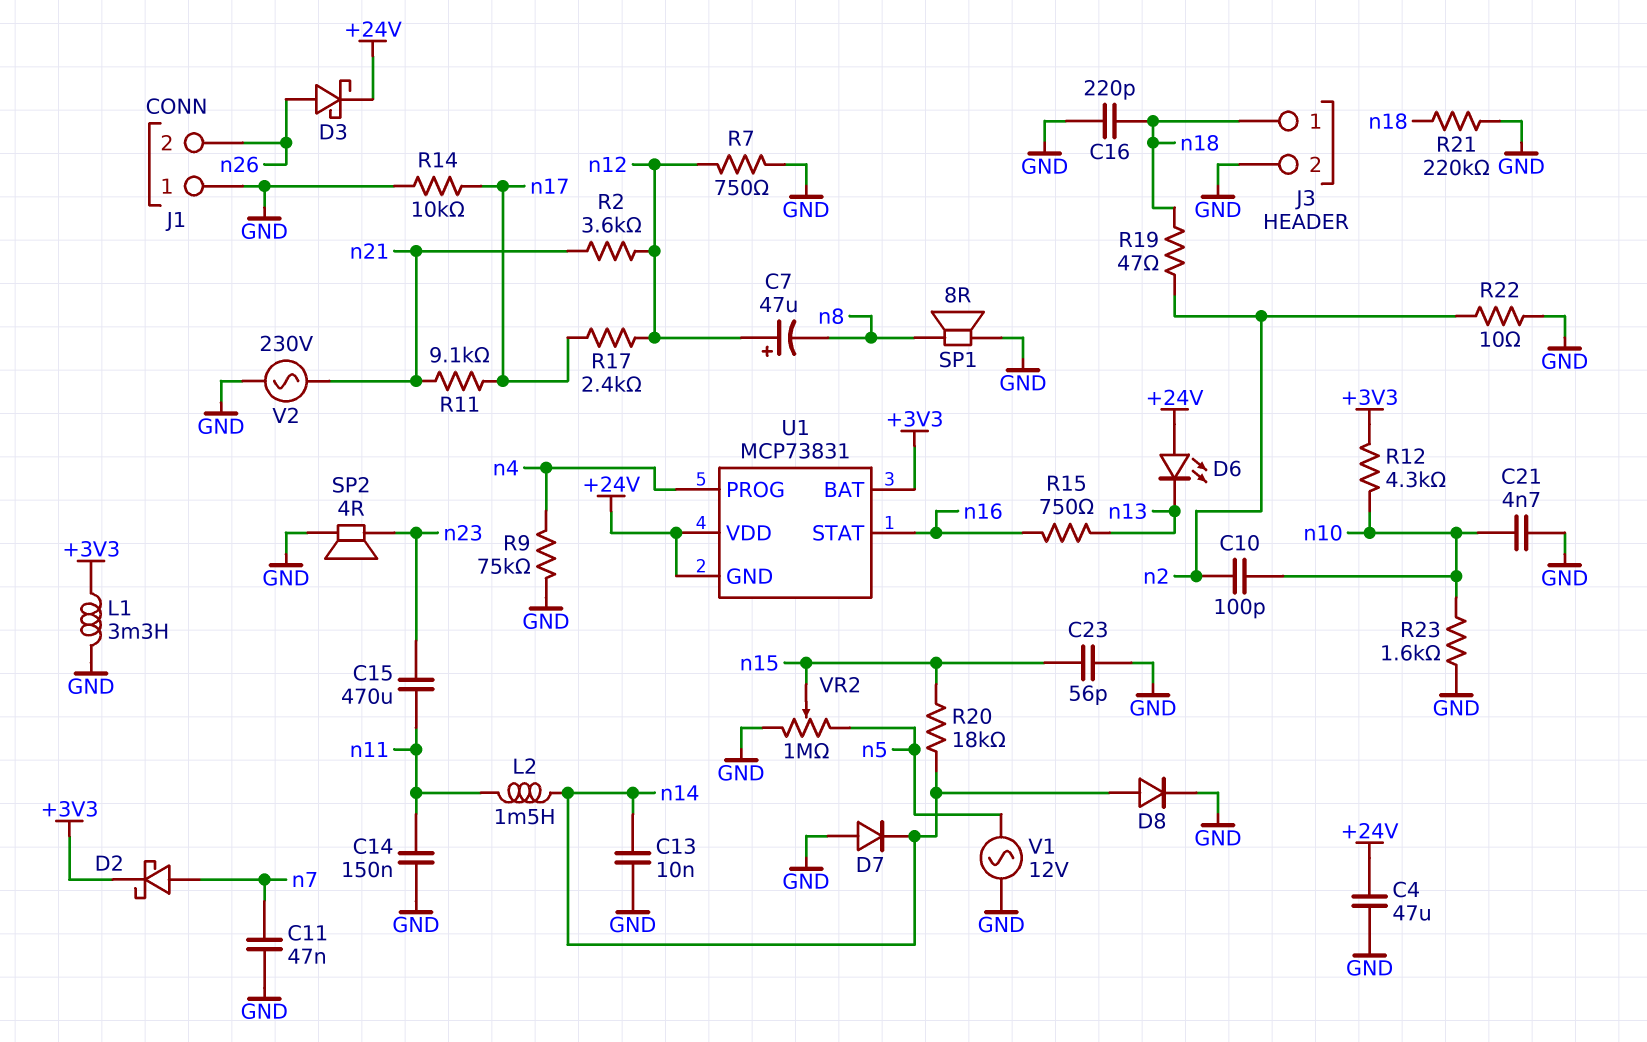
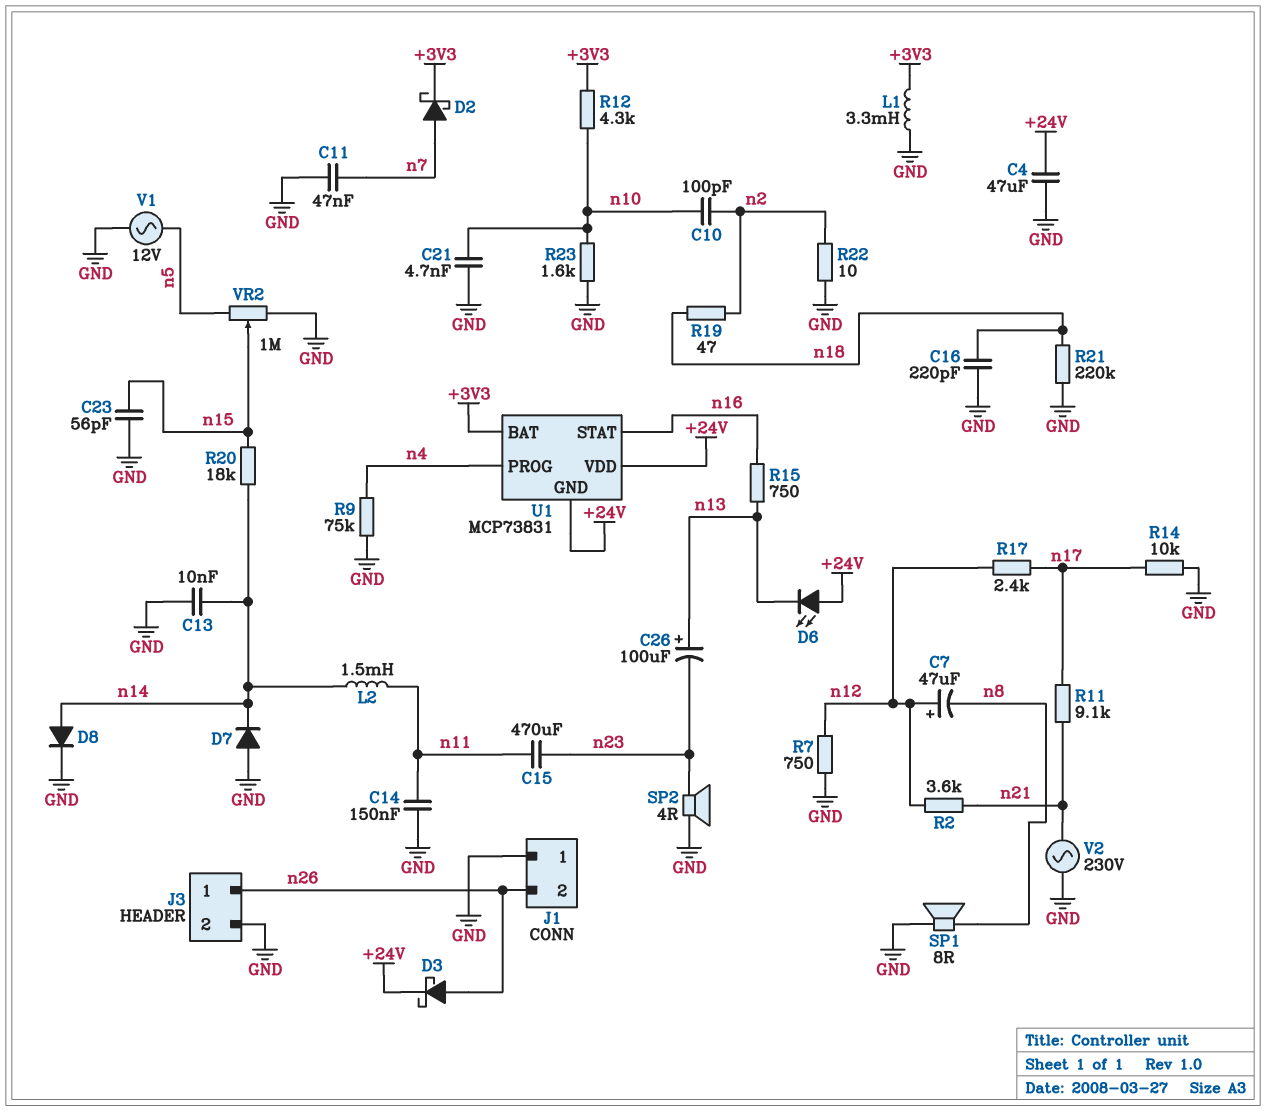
C26: none -> 100uF (plus n13, minus n23)
J3 pin 1: n18 -> n26

